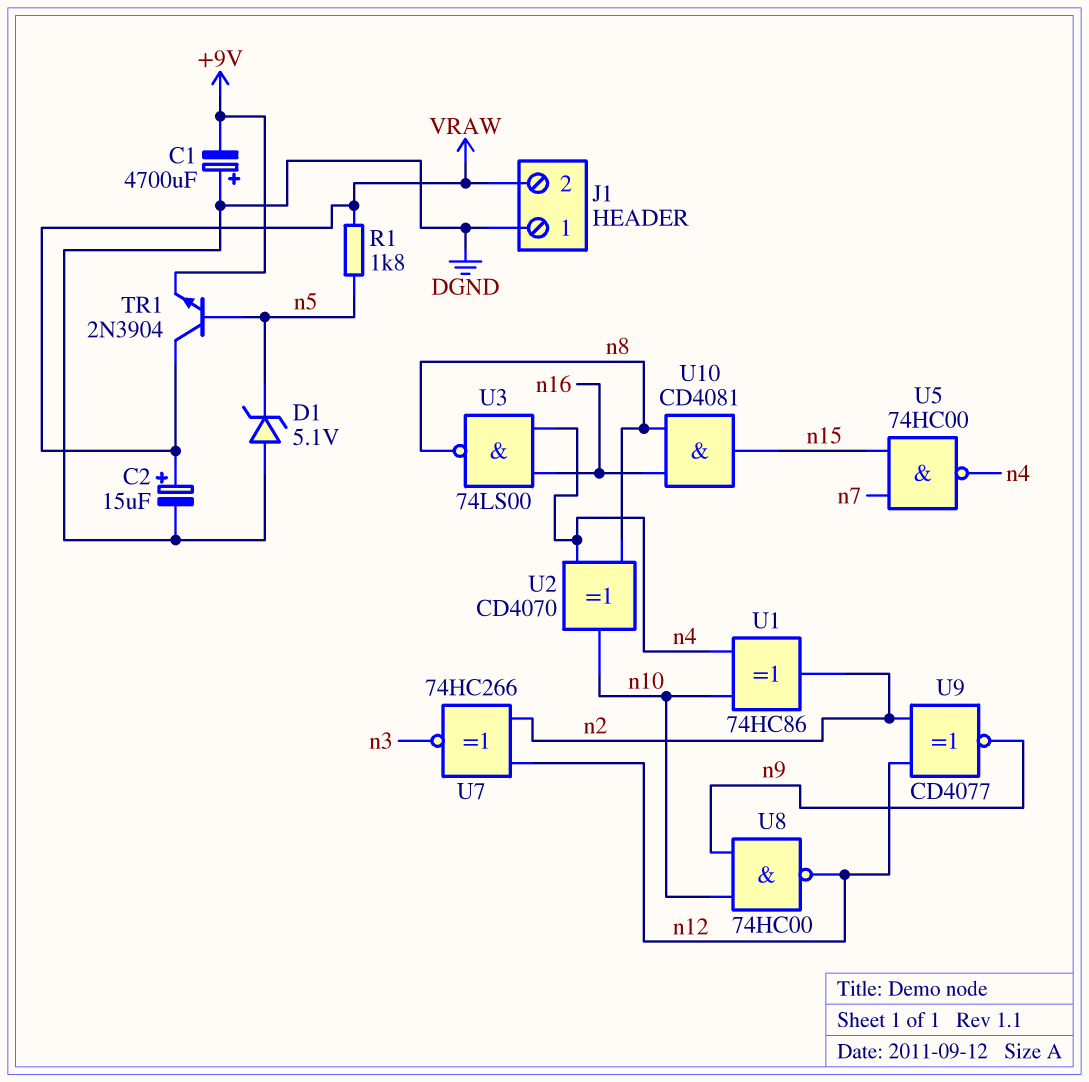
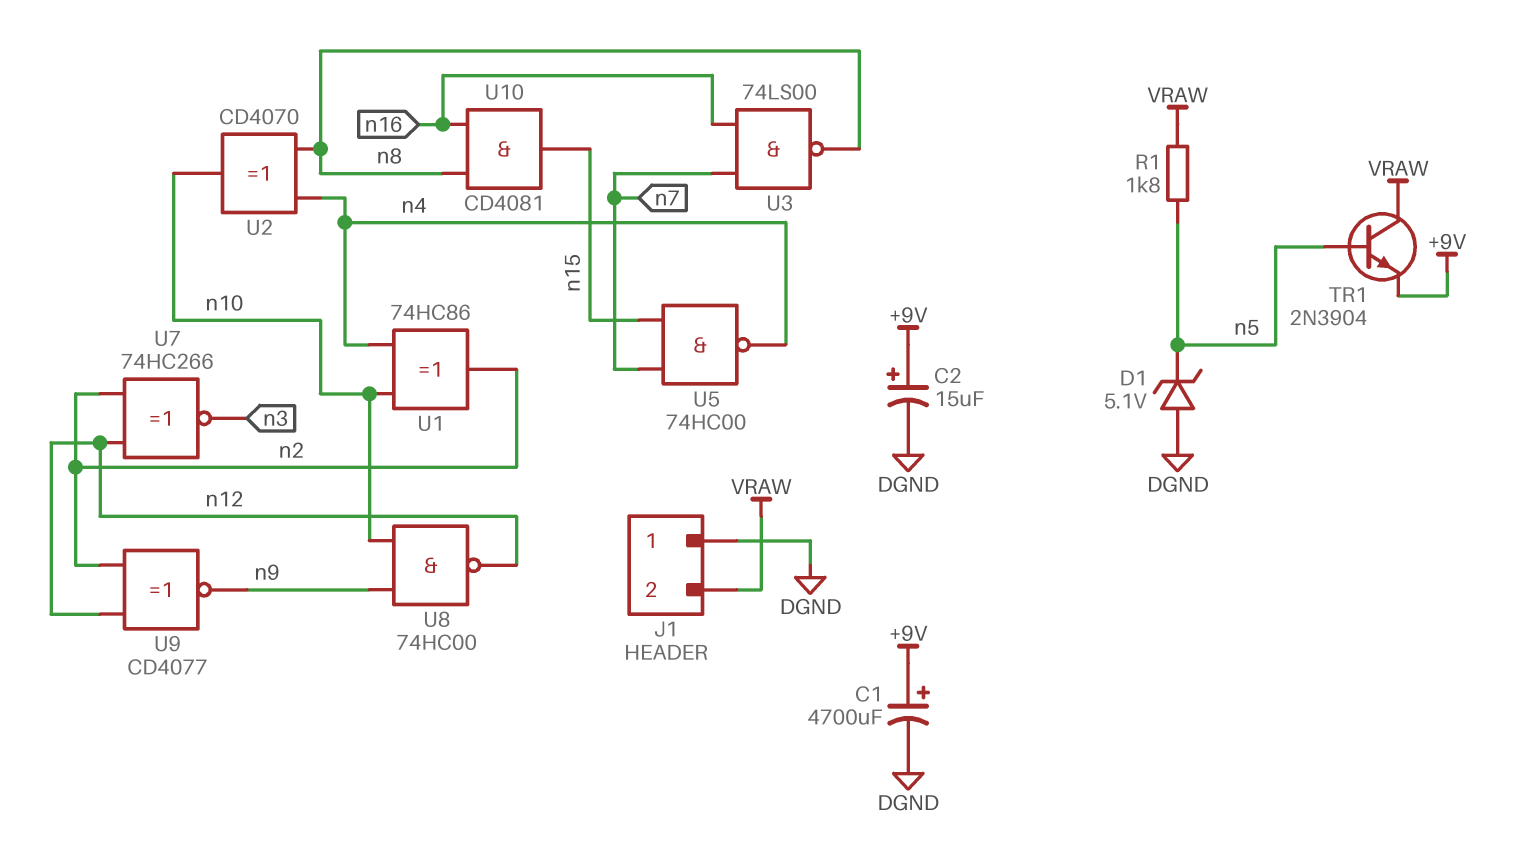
C1: 4700uF (plus DGND, minus +9V) -> 4700uF (plus +9V, minus DGND)
C2: 15uF (plus VRAW, minus DGND) -> 15uF (plus +9V, minus DGND)
U3: NAND 74LS00 (in n4, in n16, out n8) -> NAND 74LS00 (in n7, in n16, out n8)

